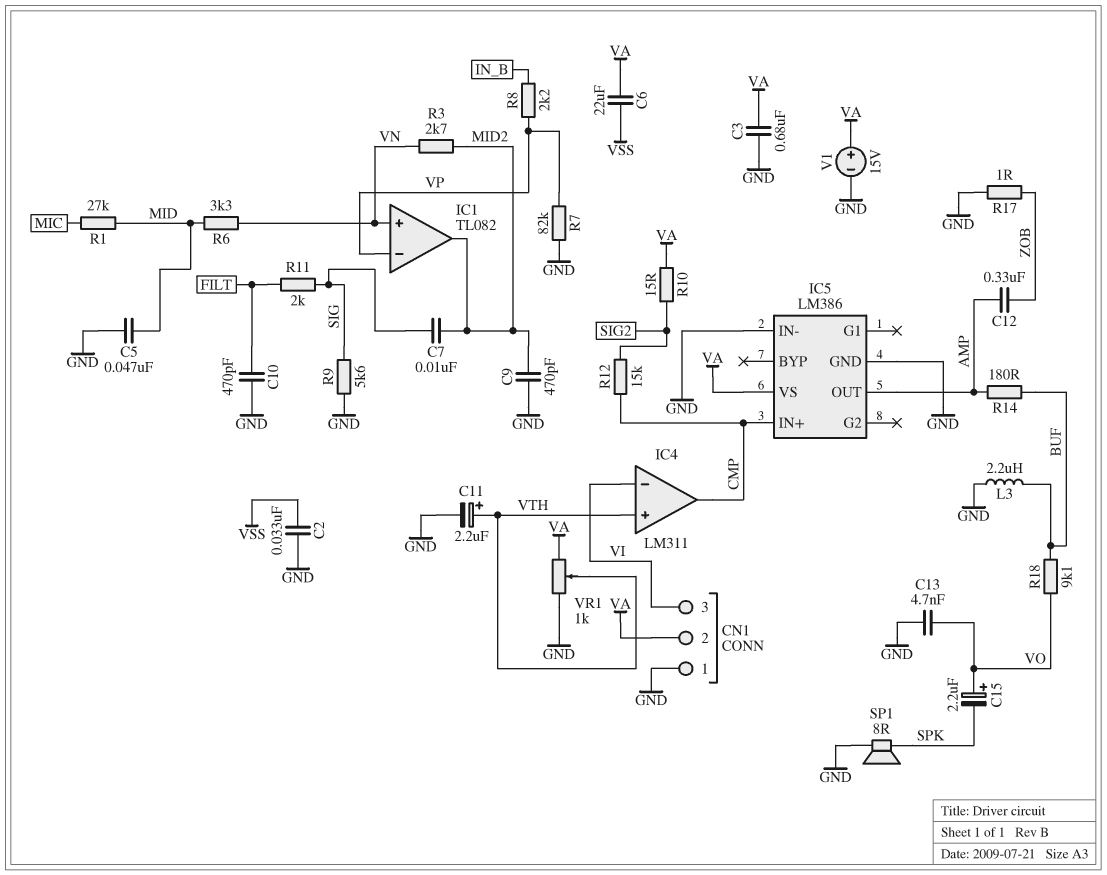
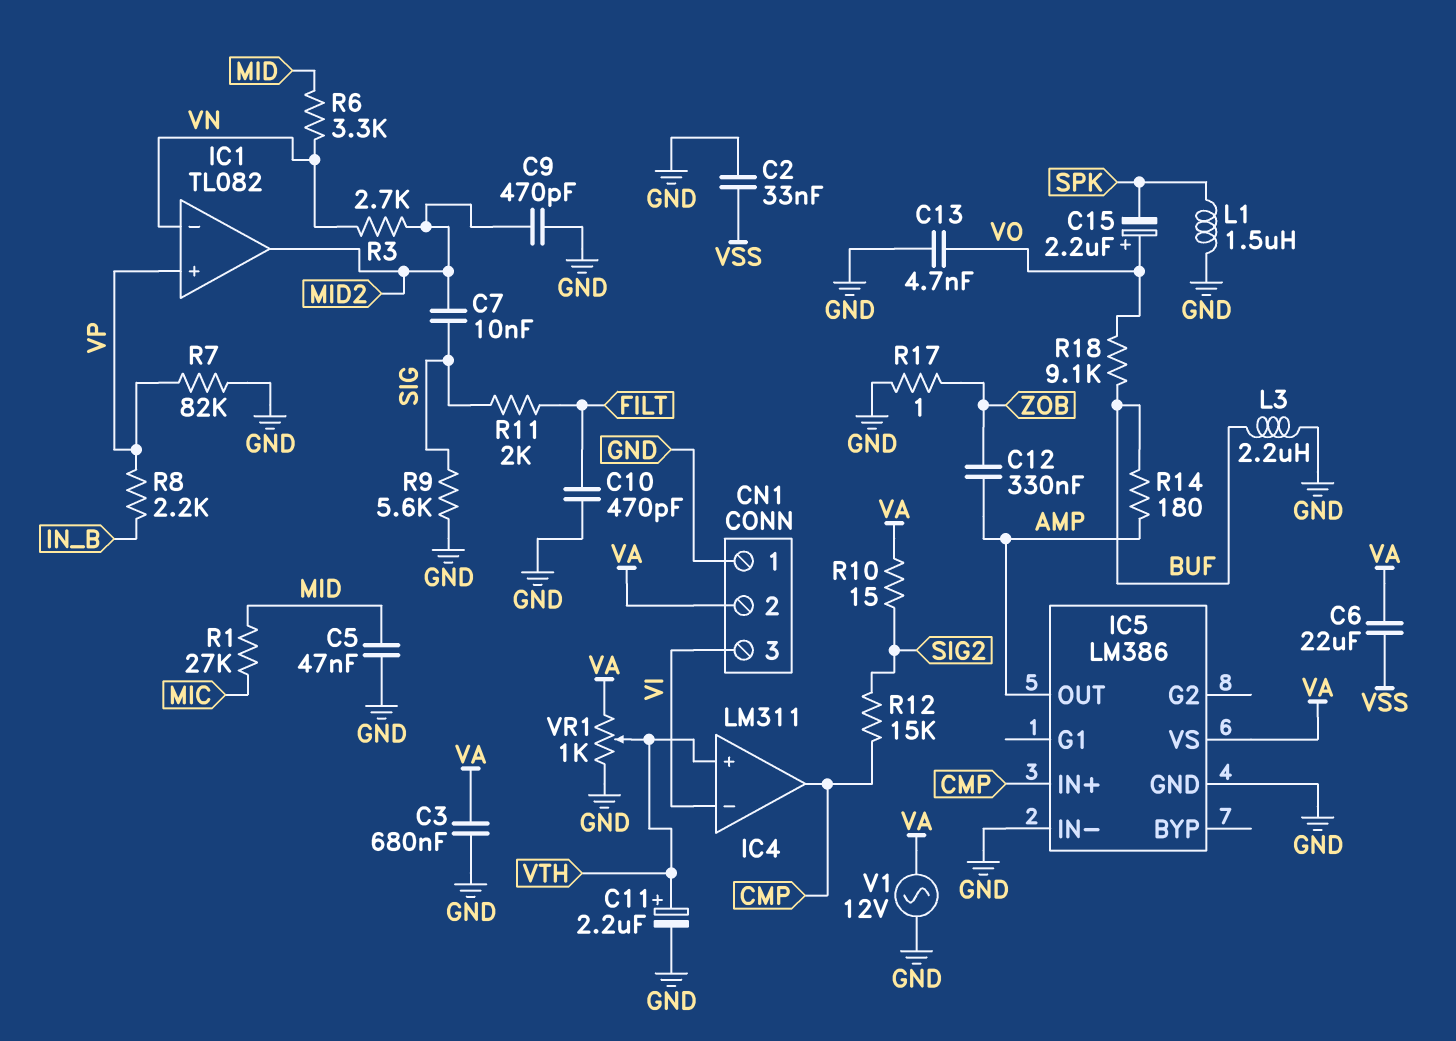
IC1 pin in+: VN -> VP
IC1 pin in-: VP -> VN
L1: none -> 1.5uH (GND, SPK)
SP1: speaker 8R (GND, SPK) -> none
V1: 15V (plus VA, minus GND) -> AC 12V (GND, VA)

